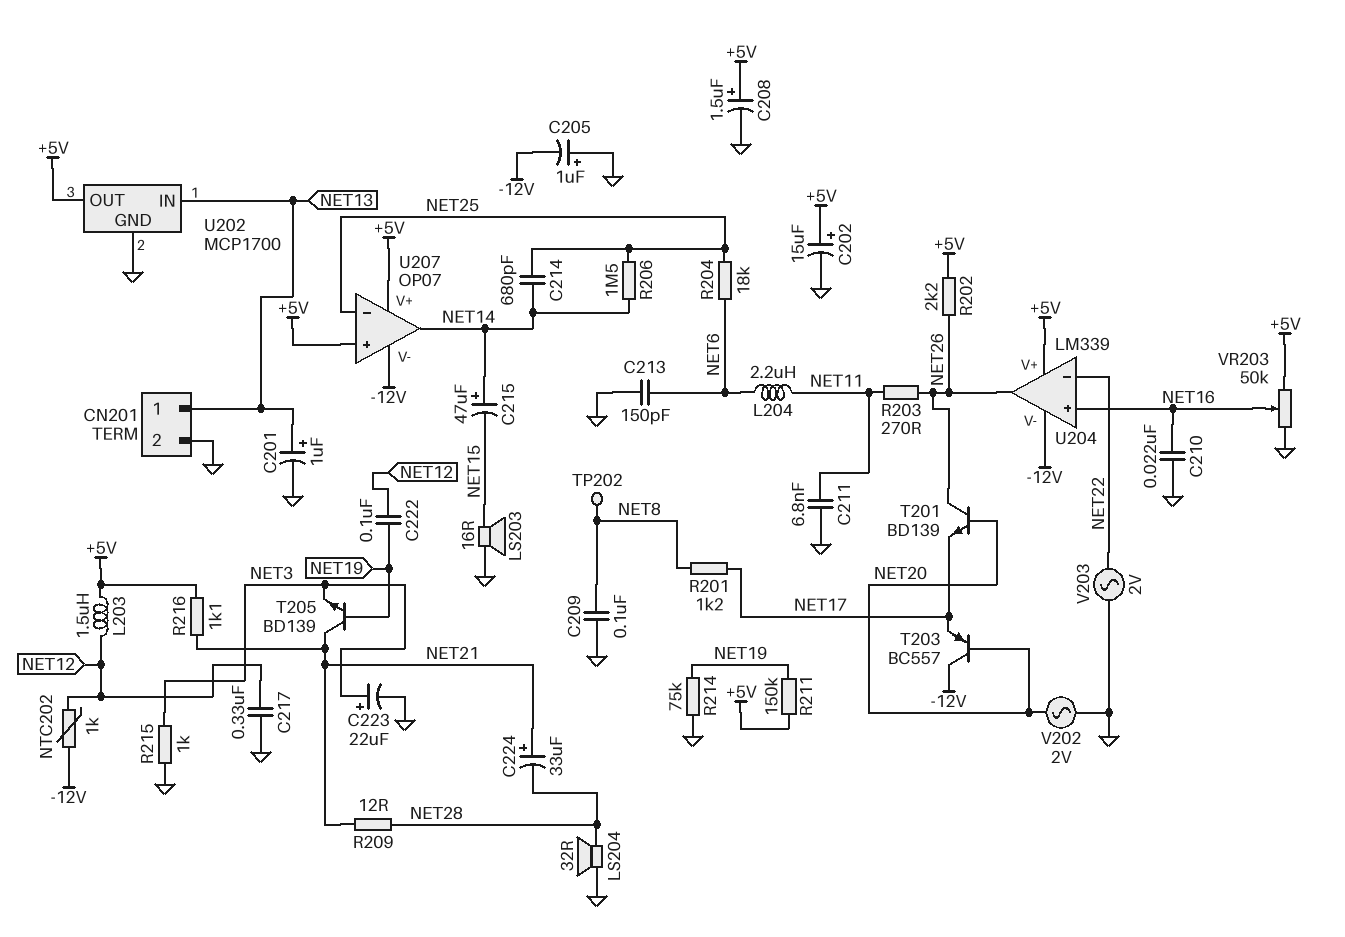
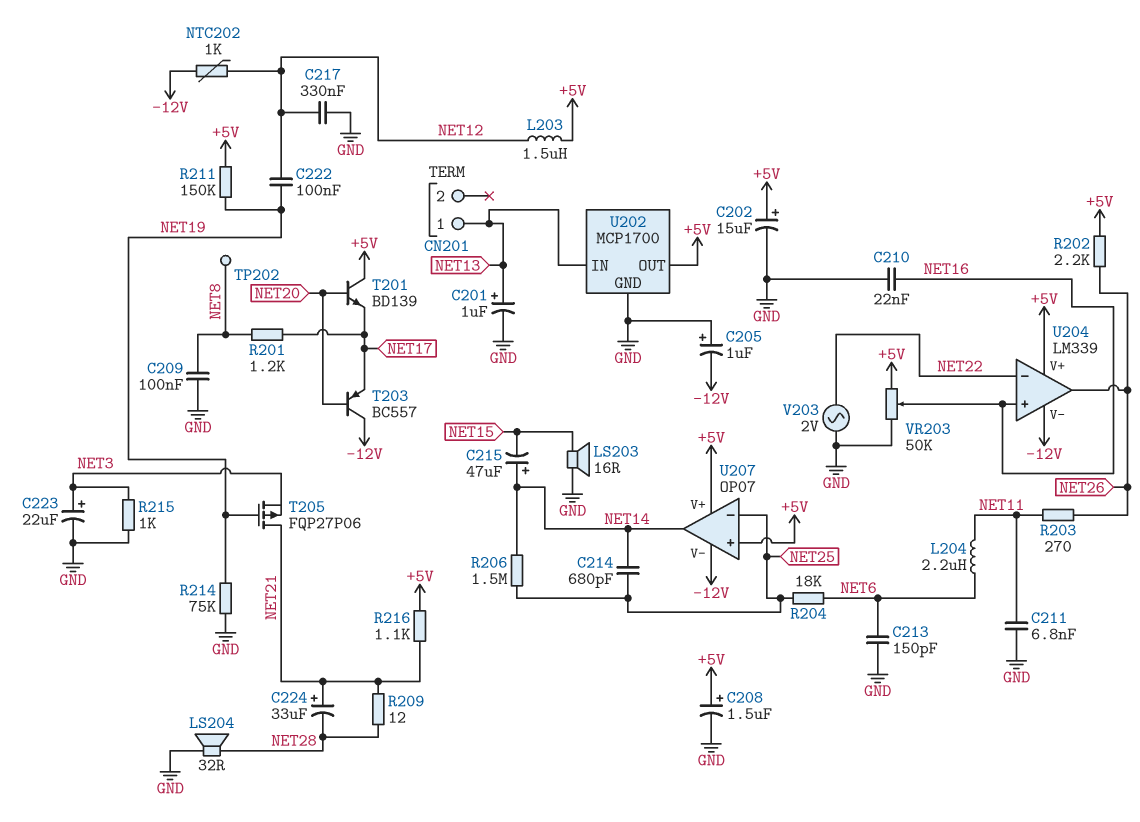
CN201 pin 2: GND -> none
T201: NPN BD139 (B NET20, C NET26, E NET17) -> NPN BD139 (B NET20, C +5V, E NET17)
T205: NPN BD139 (B NET19, C NET21, E NET3) -> PMOS FQP27P06 (G NET19, D NET21, S NET3)
V202: AC 2V (GND, NET20) -> none

